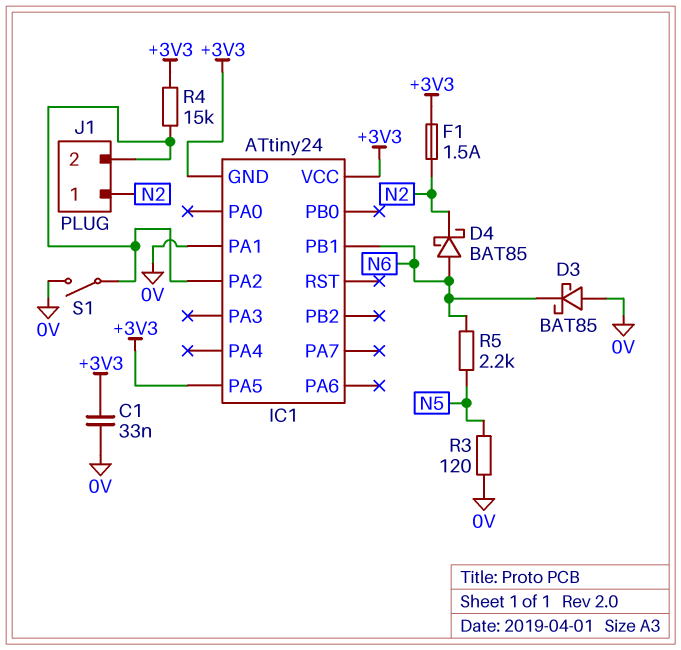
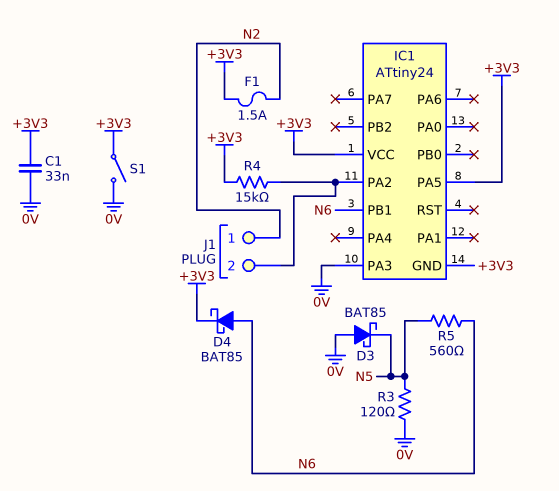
D3: schottky BAT85 (A 0V, K N6) -> schottky BAT85 (A 0V, K N5)
D4: schottky BAT85 (A N6, K N2) -> schottky BAT85 (A N6, K +3V3)
IC1 pin PA1: 0V -> none
IC1 pin PA3: none -> 0V
R5: 2.2k (N5, N6) -> 560 (N5, N6)
S1: switch (0V, IC1/PA2) -> switch (+3V3, 0V)

